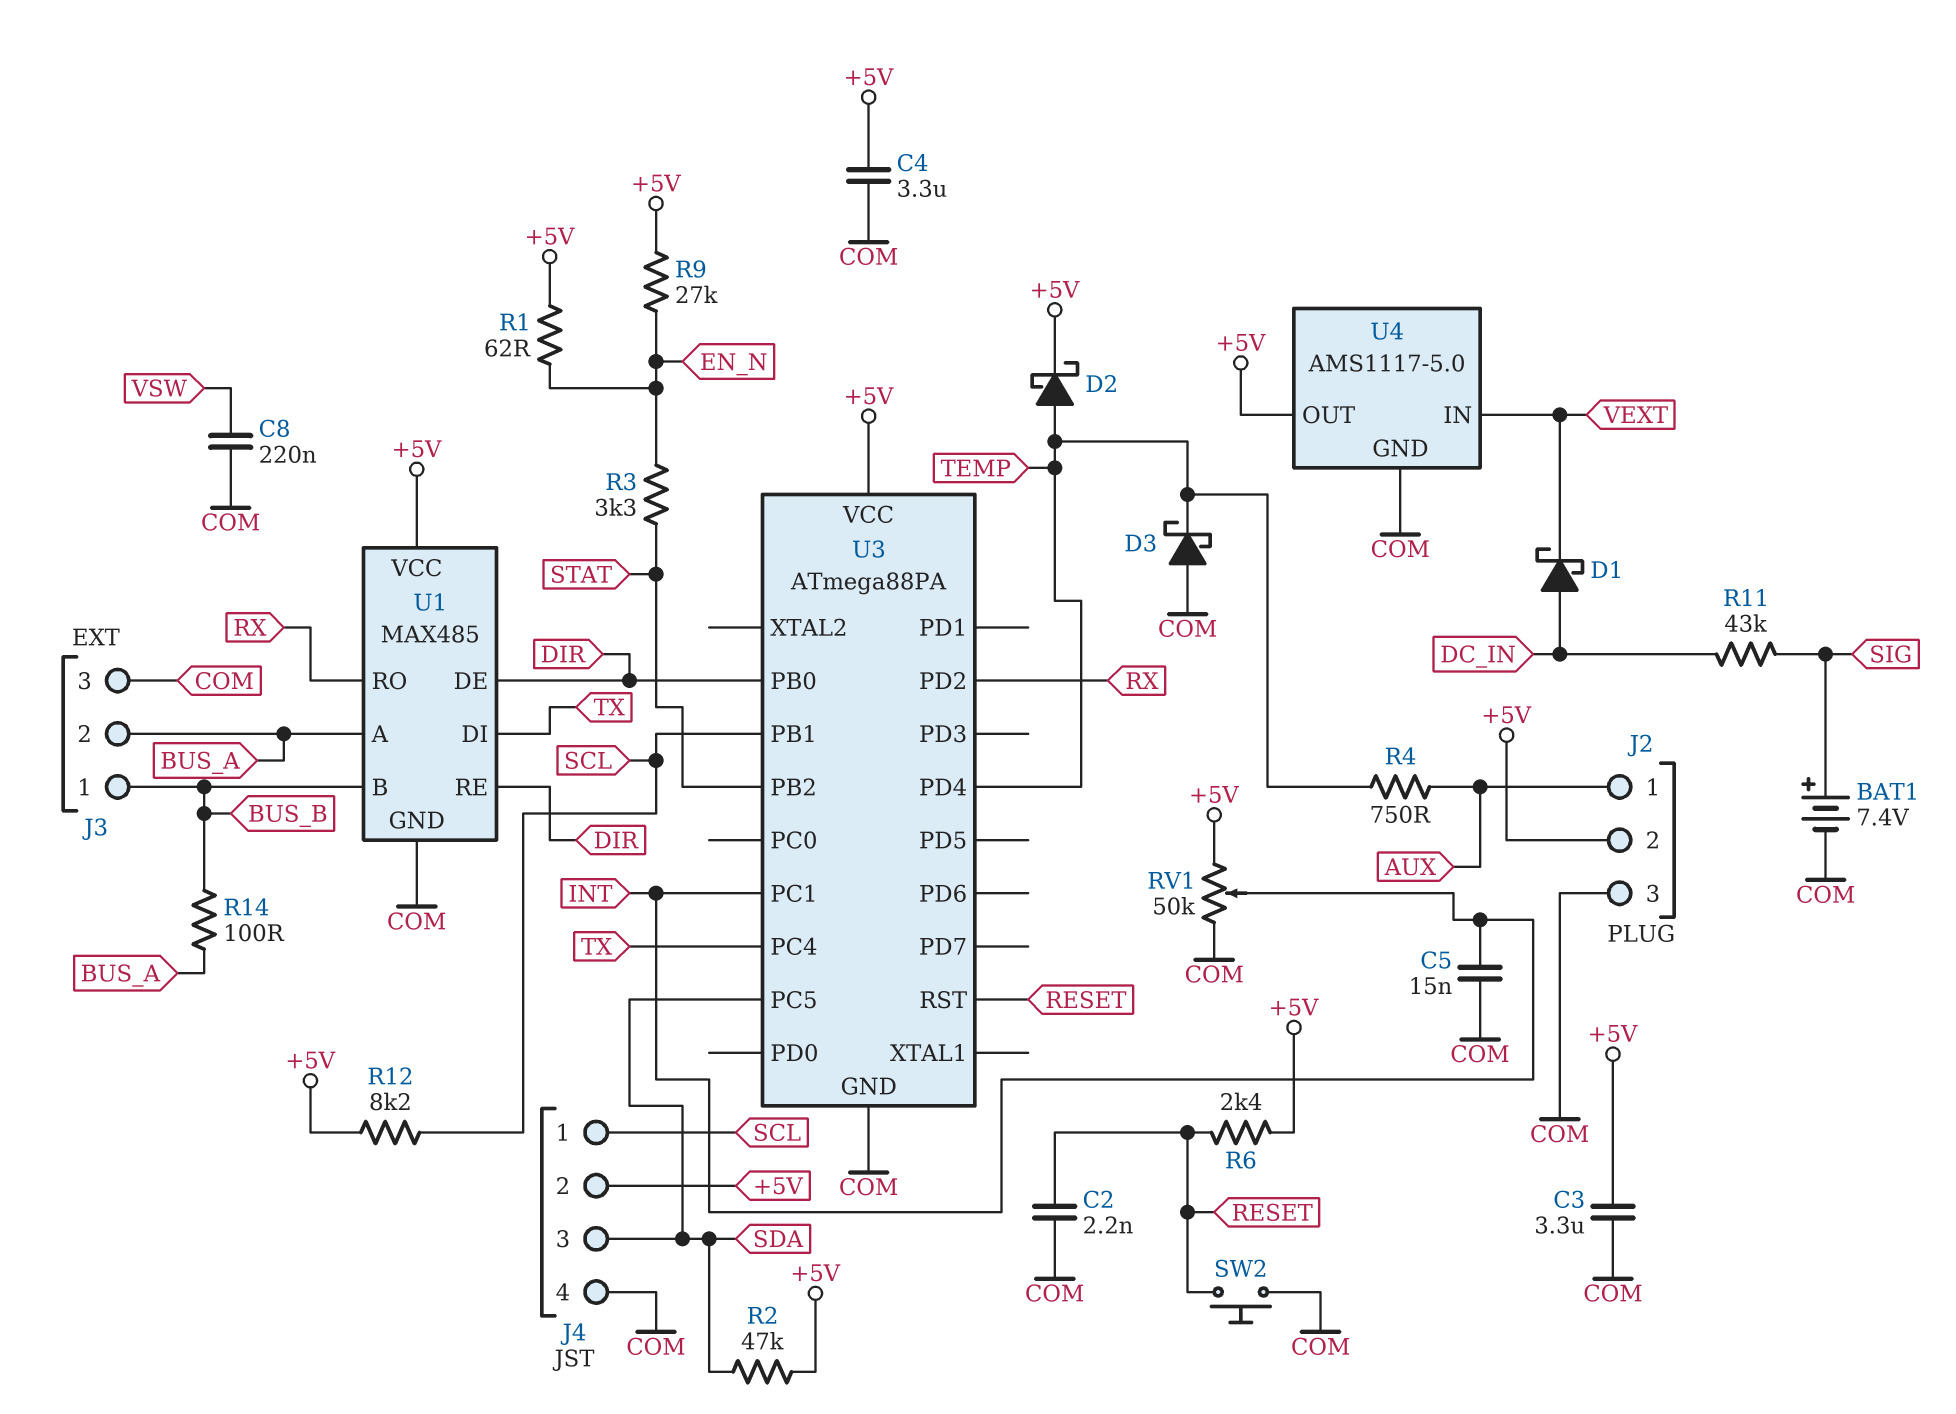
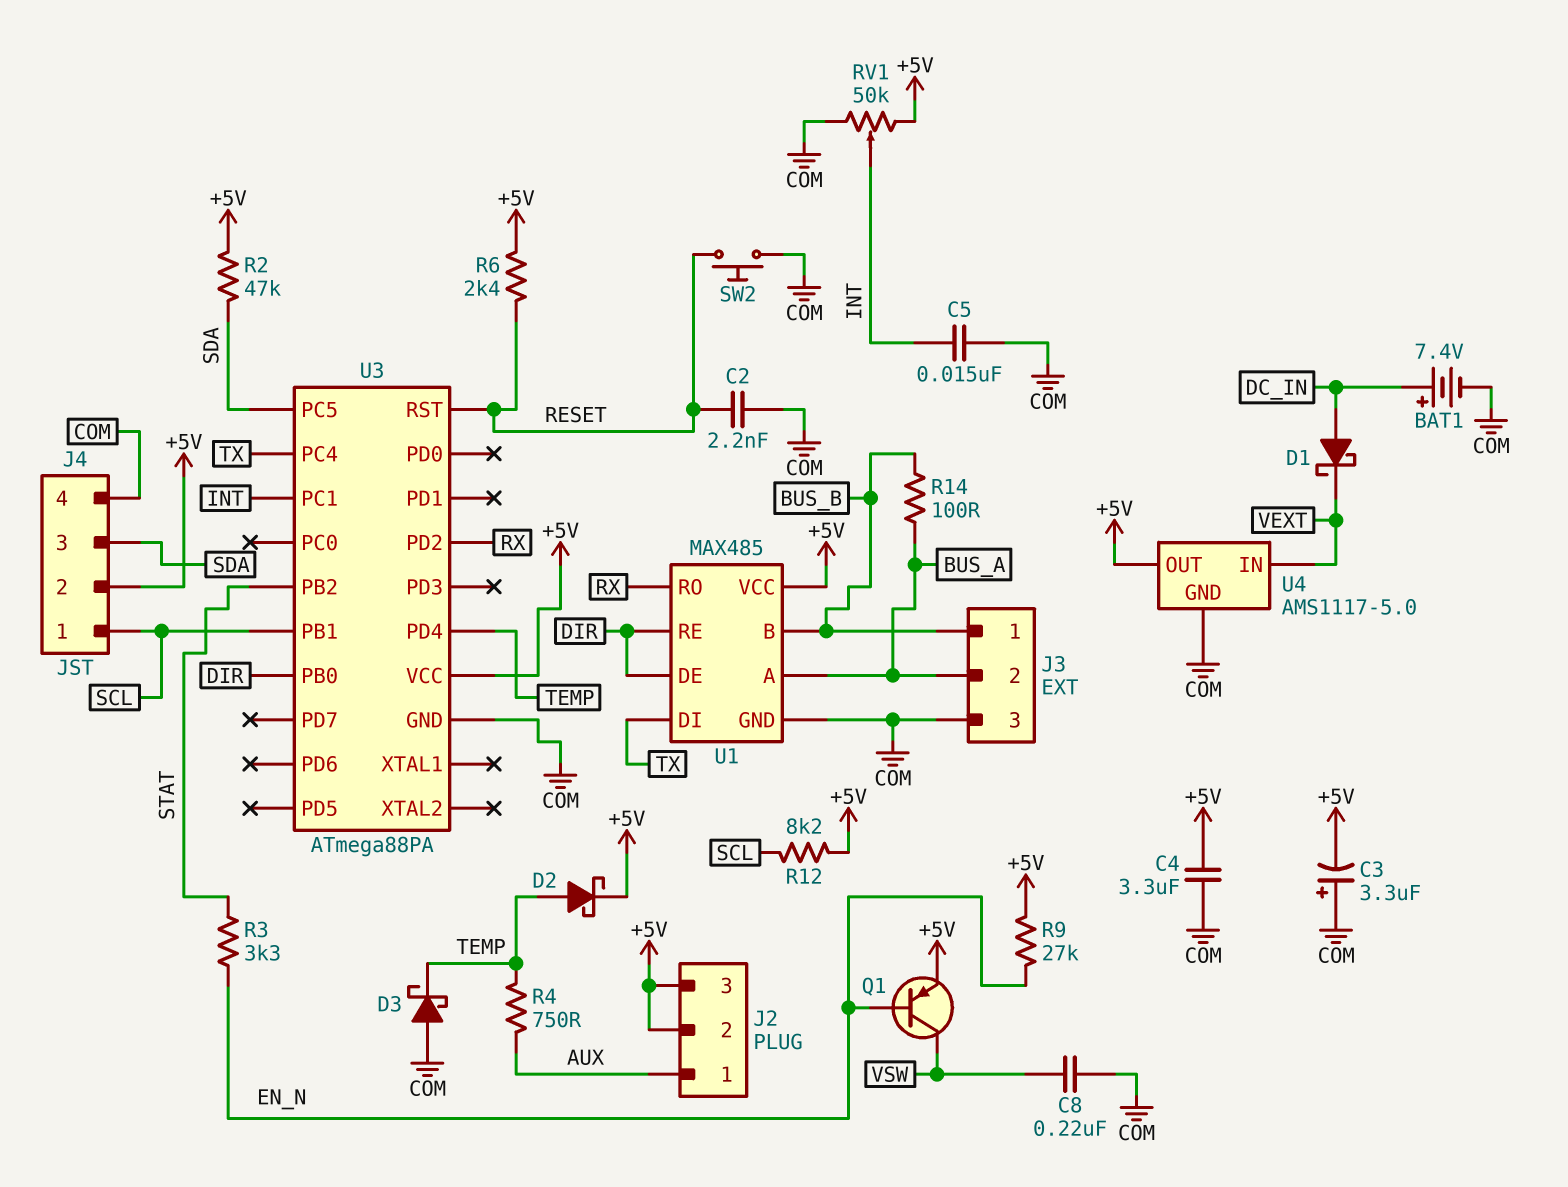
BAT1: 7.4V (plus SIG, minus COM) -> 7.4V (plus DC_IN, minus COM)
C3: 3.3uF (+5V, COM) -> 3.3uF (plus COM, minus +5V)
J2 pin 3: COM -> +5V
Q1: none -> PNP (B EN_N, C VSW, E +5V)
R1: 62 (+5V, EN_N) -> none
R11: 43k (DC_IN, SIG) -> none

